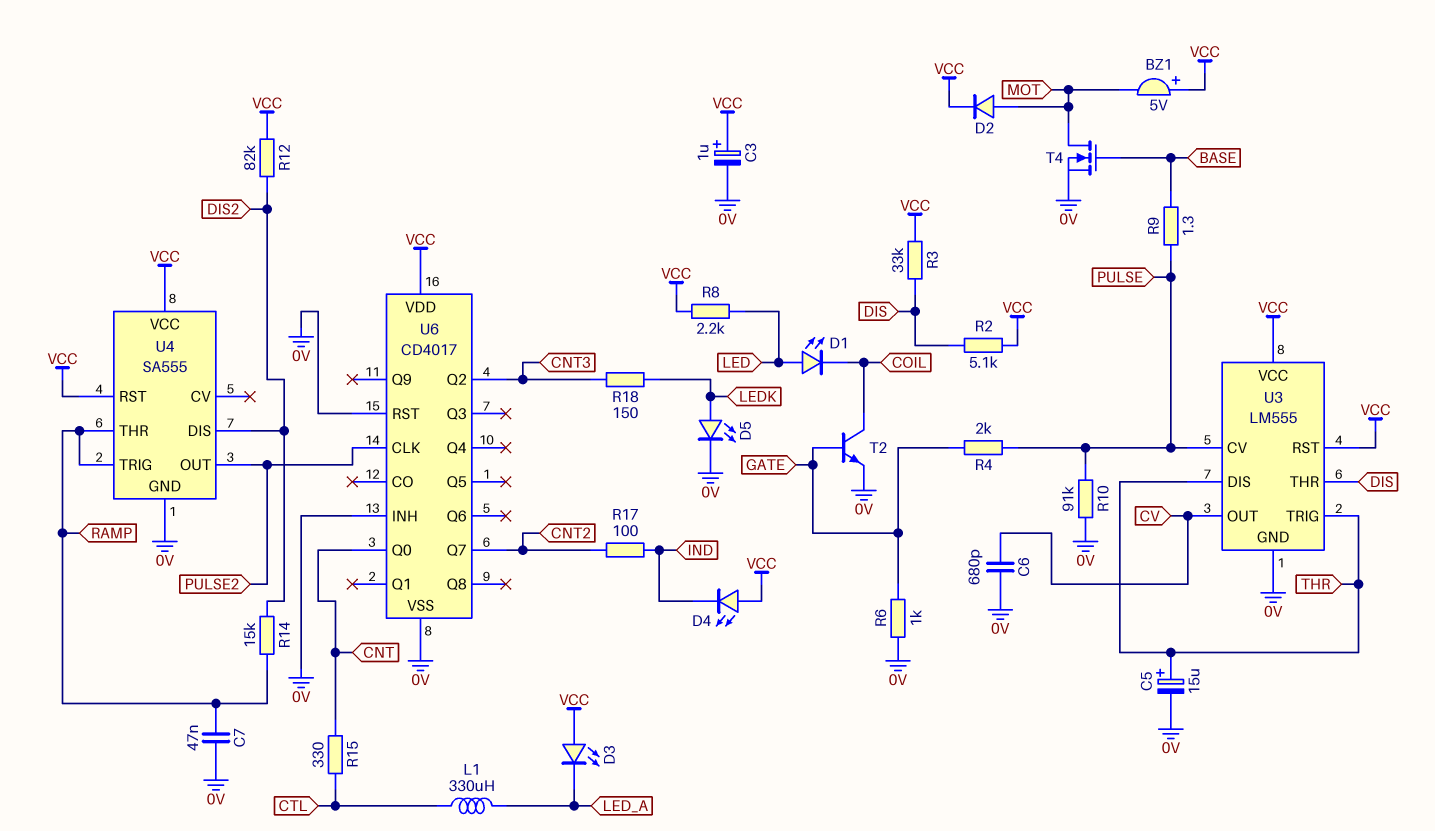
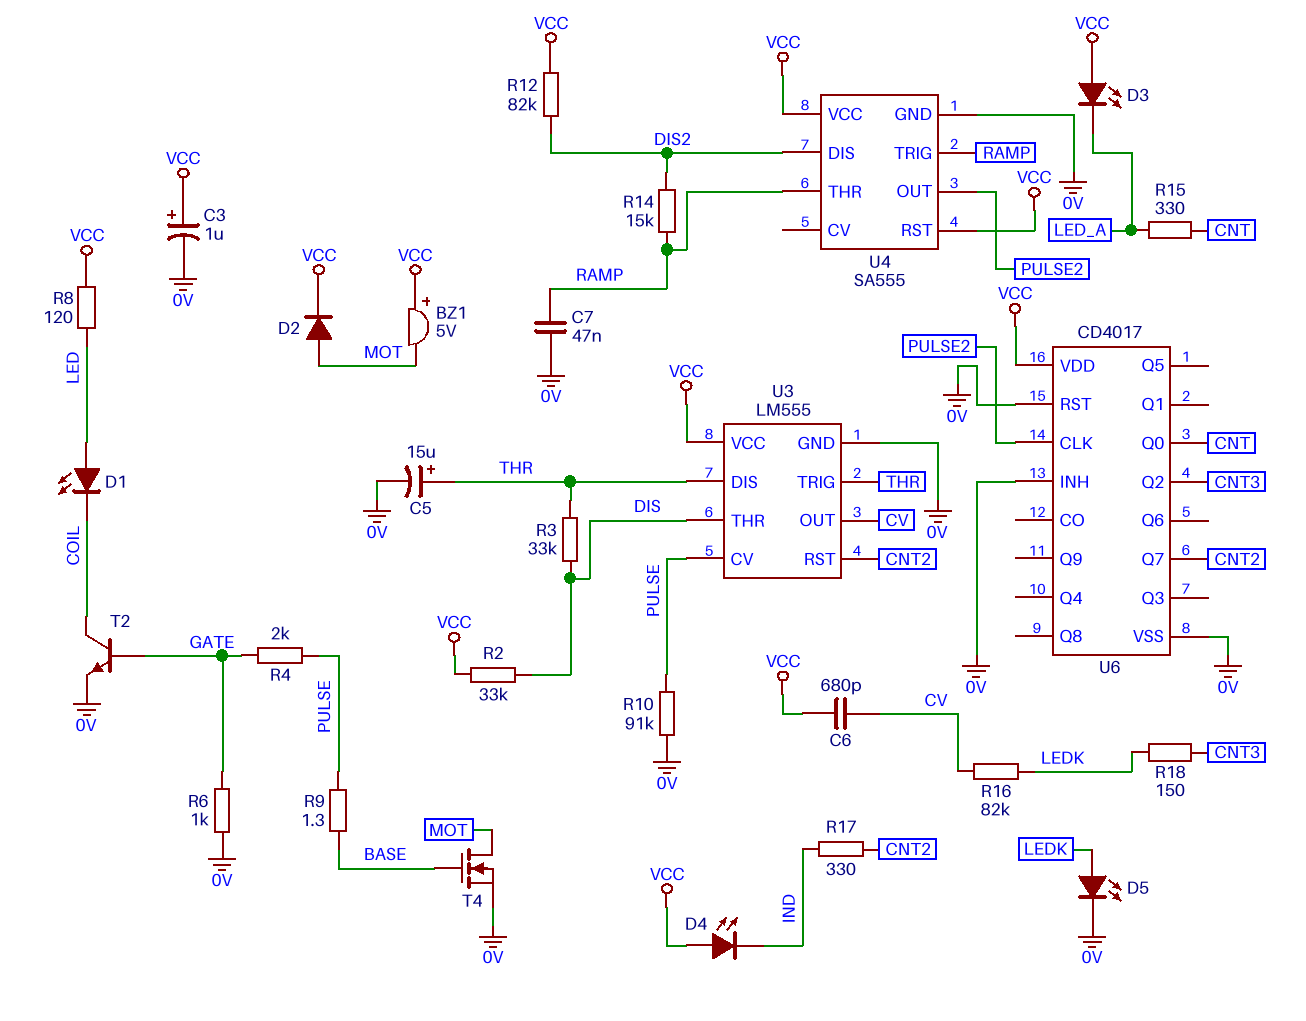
C6: 680pF (0V, CV) -> 680pF (CV, VCC)
L1: 330uH (CTL, LED_A) -> none
R2: 5.1k (DIS, VCC) -> 33k (DIS, VCC)
R3: 33k (DIS, VCC) -> 33k (DIS, THR)
R8: 2.2k (LED, VCC) -> 120 (LED, VCC)
R15: 330 (CNT, CTL) -> 330 (CNT, LED_A)
R16: none -> 82k (CV, LEDK)
R17: 100 (CNT2, IND) -> 330 (CNT2, IND)
U3 pin RST: VCC -> CNT2

